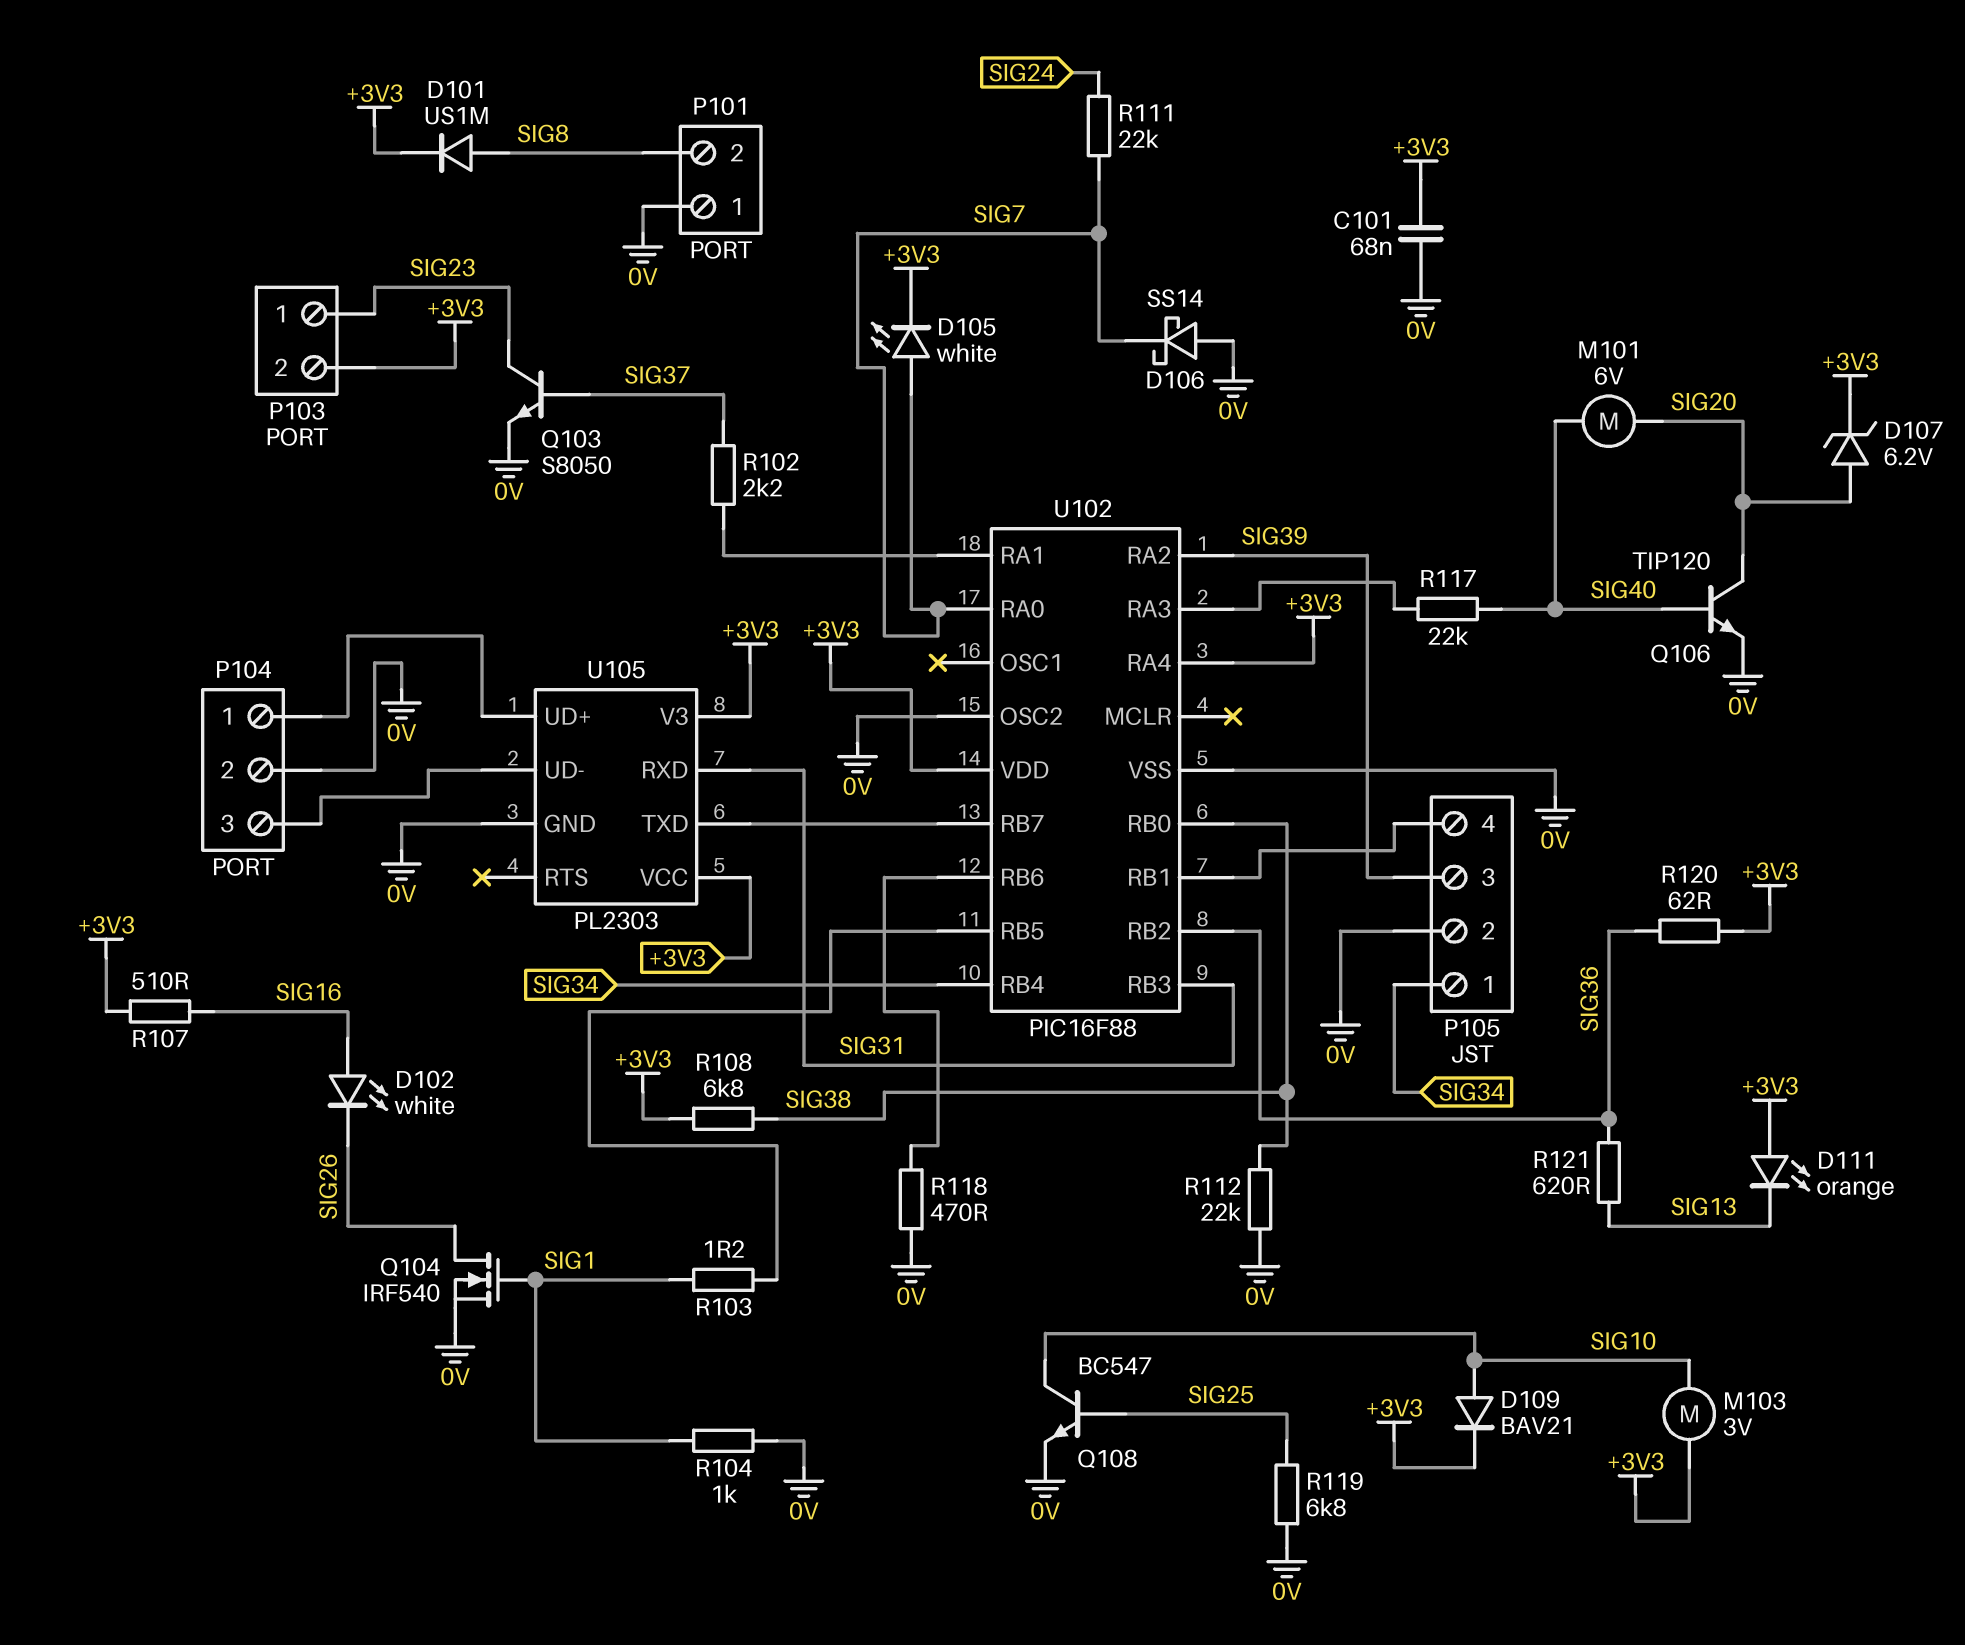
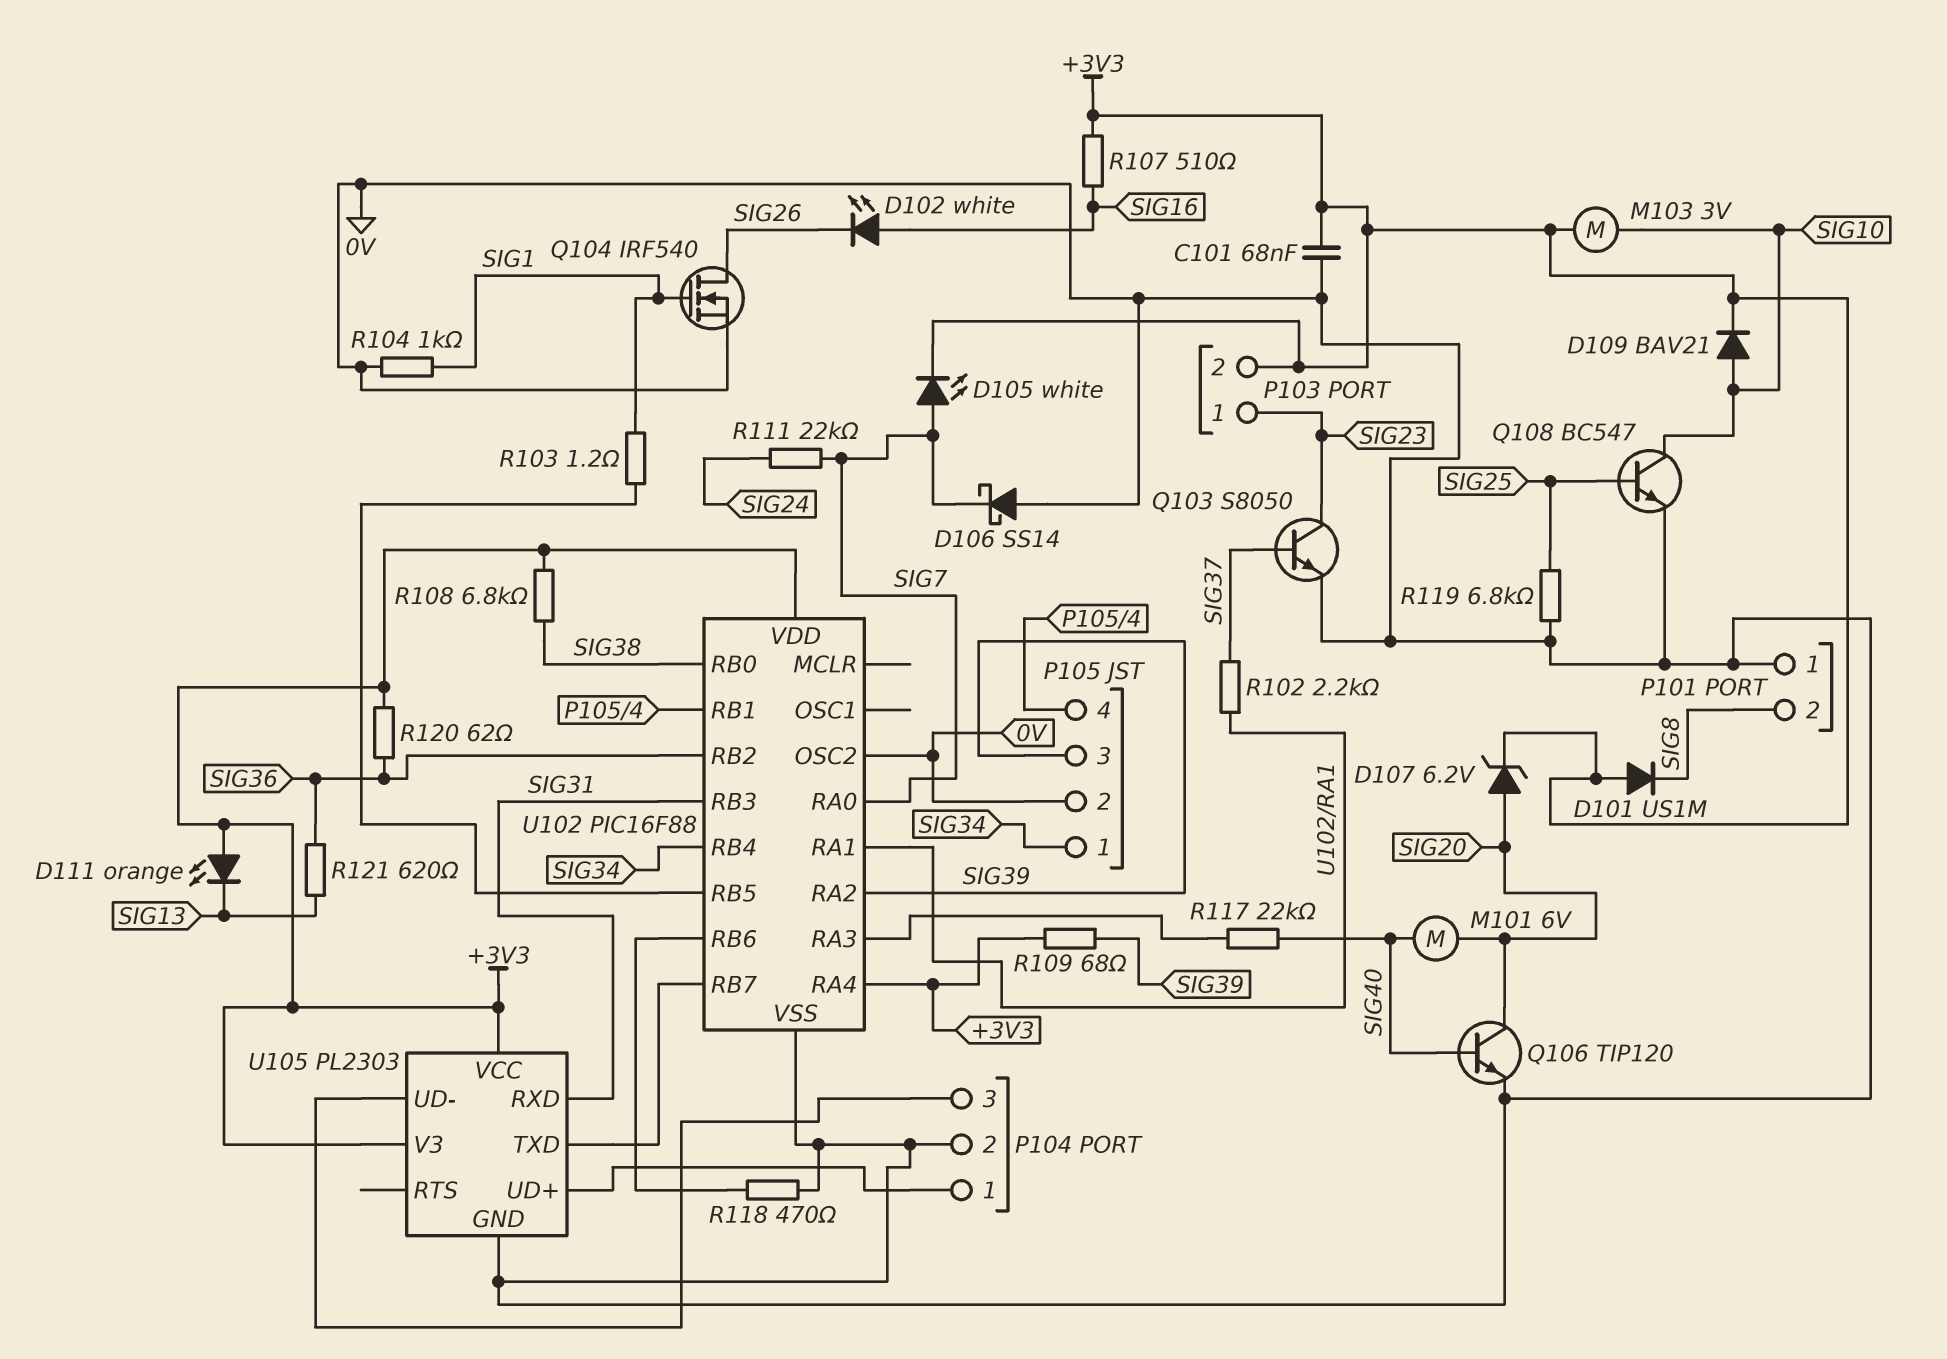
D101: diode US1M (A SIG8, K +3V3) -> diode US1M (A +3V3, K SIG8)
R109: none -> 68 (+3V3, SIG39)
R112: 22k (0V, SIG38) -> none

